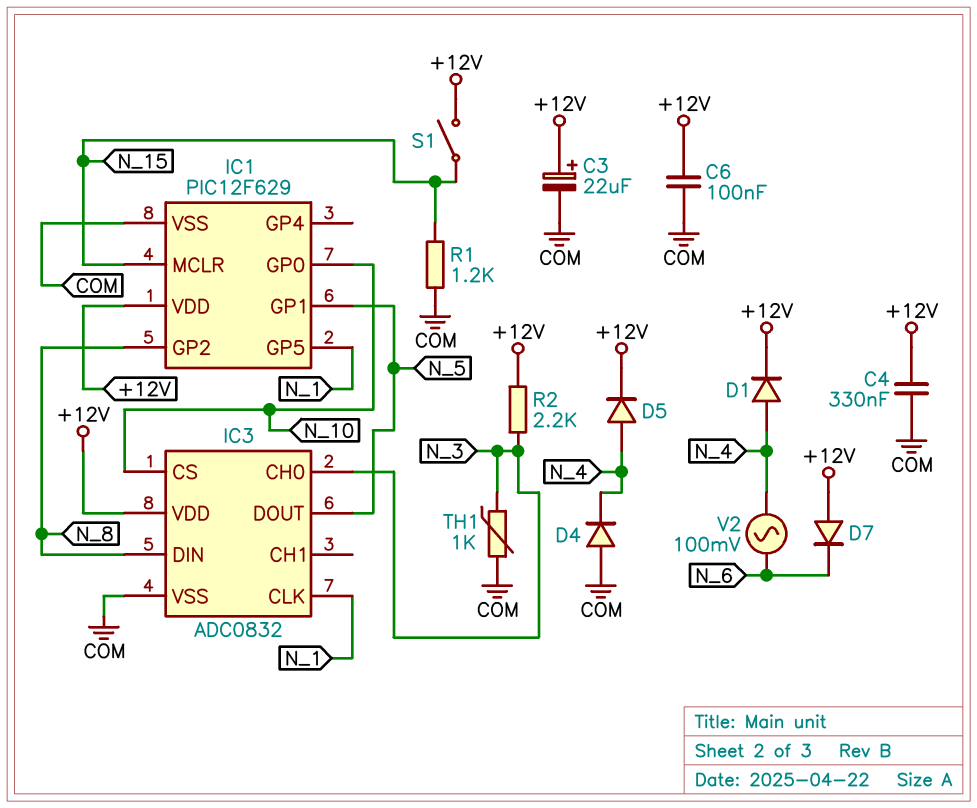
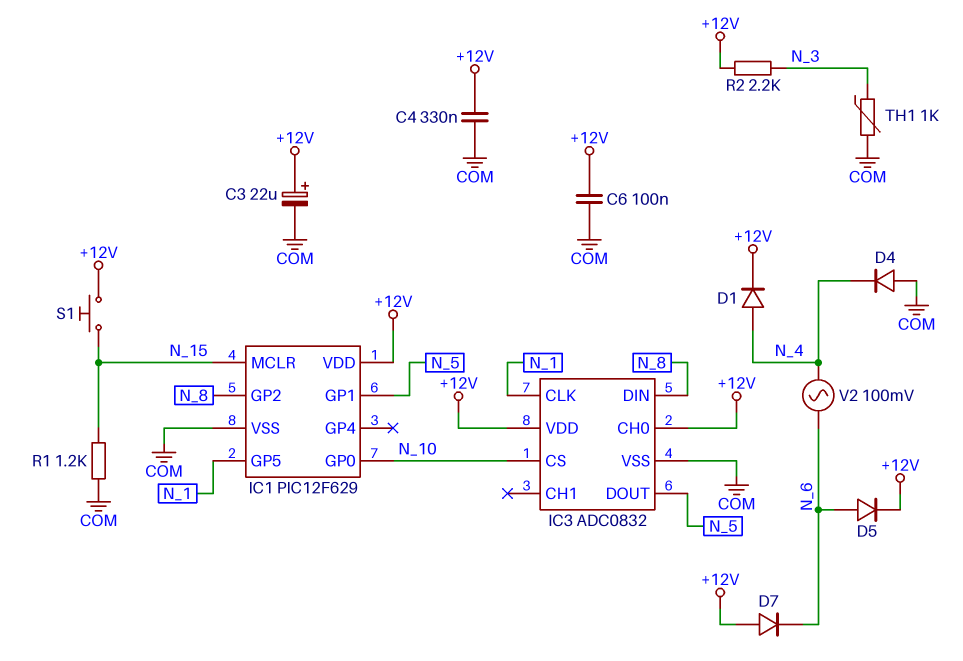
D5: diode (A N_4, K +12V) -> diode (A N_6, K +12V)
IC3 pin CH0: N_3 -> +12V
S1: switch (+12V, N_15) -> button (+12V, N_15)

